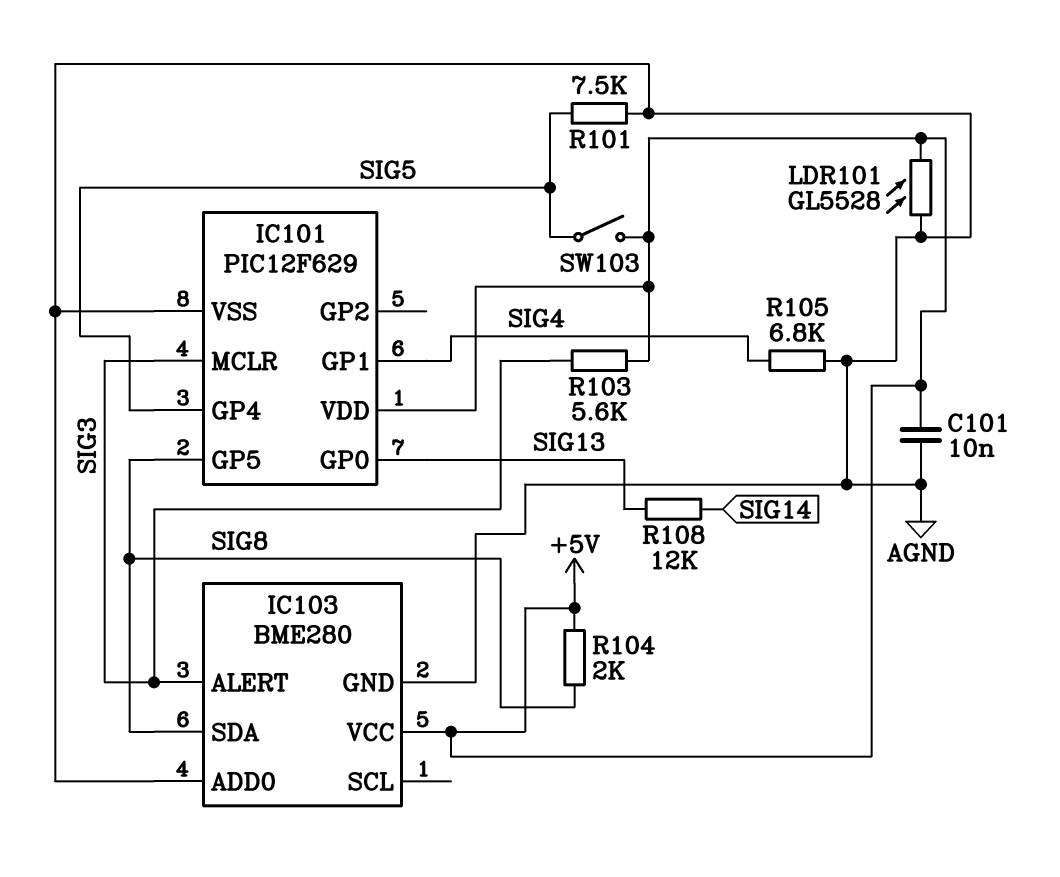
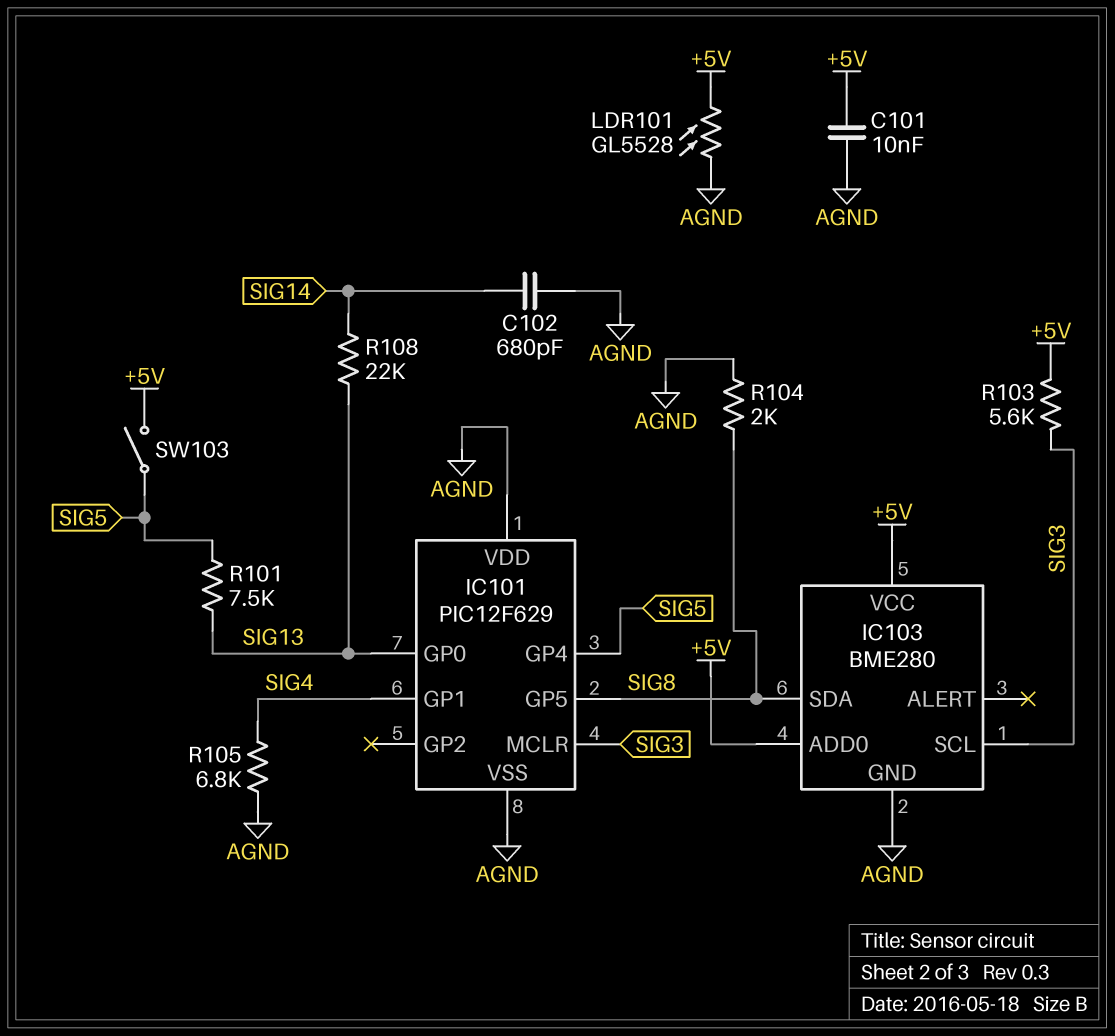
C102: none -> 680pF (AGND, SIG14)
IC101 pin VDD: +5V -> AGND
IC103 pin ADD0: AGND -> +5V
IC103 pin ALERT: SIG3 -> none
IC103 pin SCL: none -> SIG3
R101: 7.5k (AGND, SIG5) -> 7.5k (SIG5, SIG13)
R104: 2k (+5V, SIG8) -> 2k (AGND, SIG8)
R108: 12k (SIG13, SIG14) -> 22k (SIG13, SIG14)

